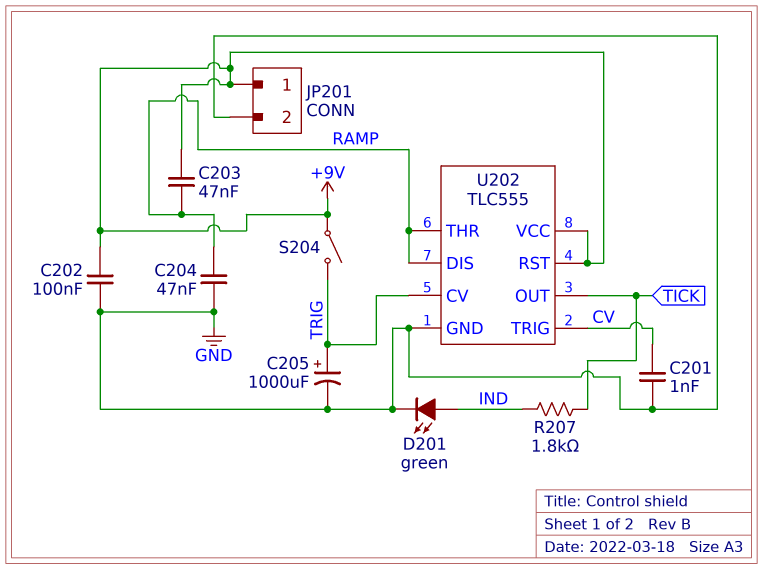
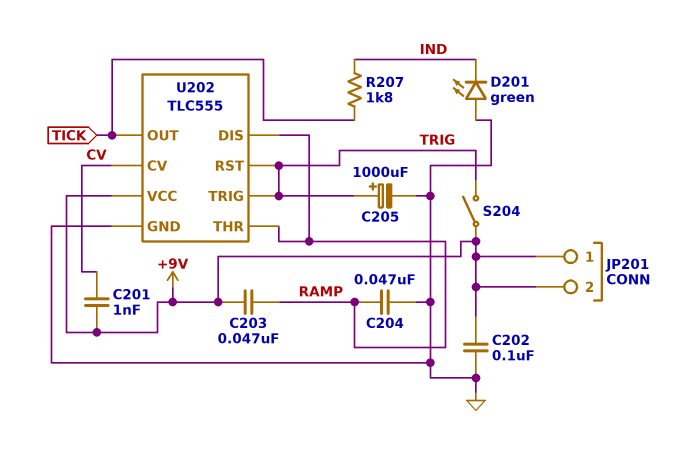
C201: 1nF (CV, GND) -> 1nF (+9V, CV)
D201: LED green (A IND, K GND) -> LED green (A GND, K IND)
JP201 pin 2: GND -> +9V
U202 pin CV: TRIG -> CV
U202 pin RST: +9V -> TRIG
U202 pin TRIG: CV -> TRIG

